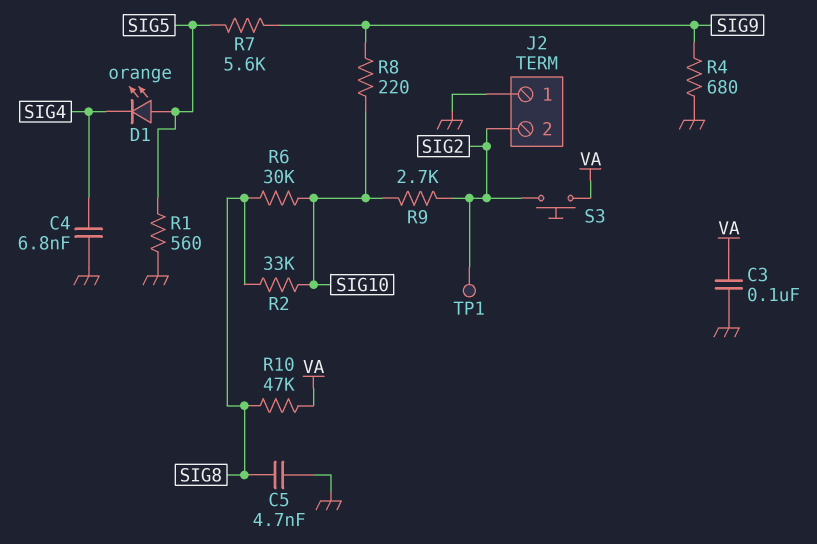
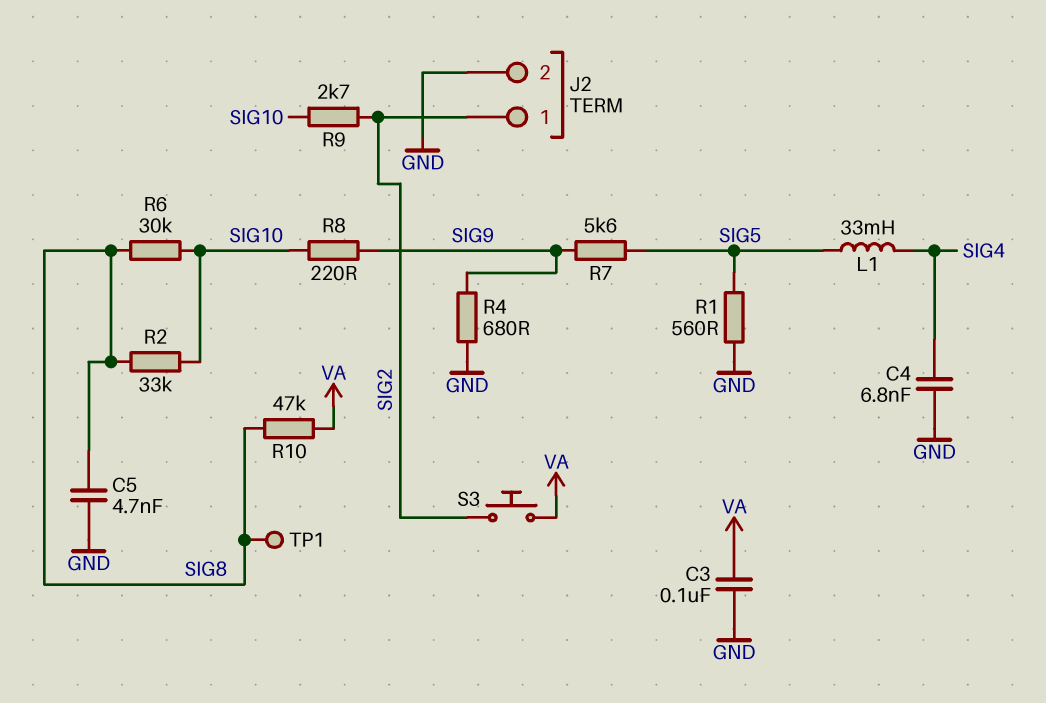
D1: LED orange (A SIG5, K SIG4) -> none
J2 pin 1: GND -> SIG2
J2 pin 2: SIG2 -> GND
L1: none -> 33mH (SIG4, SIG5)
TP1: test point (SIG2) -> test point (SIG8)

